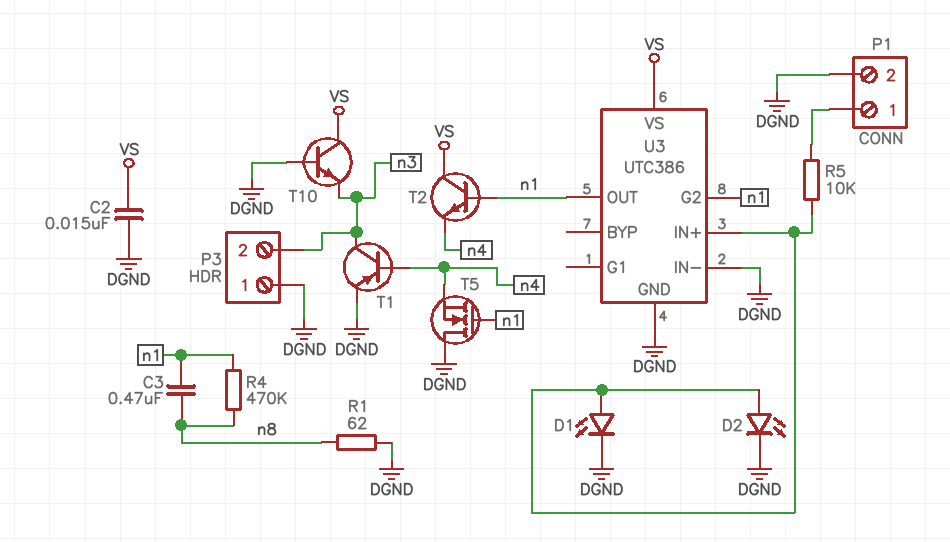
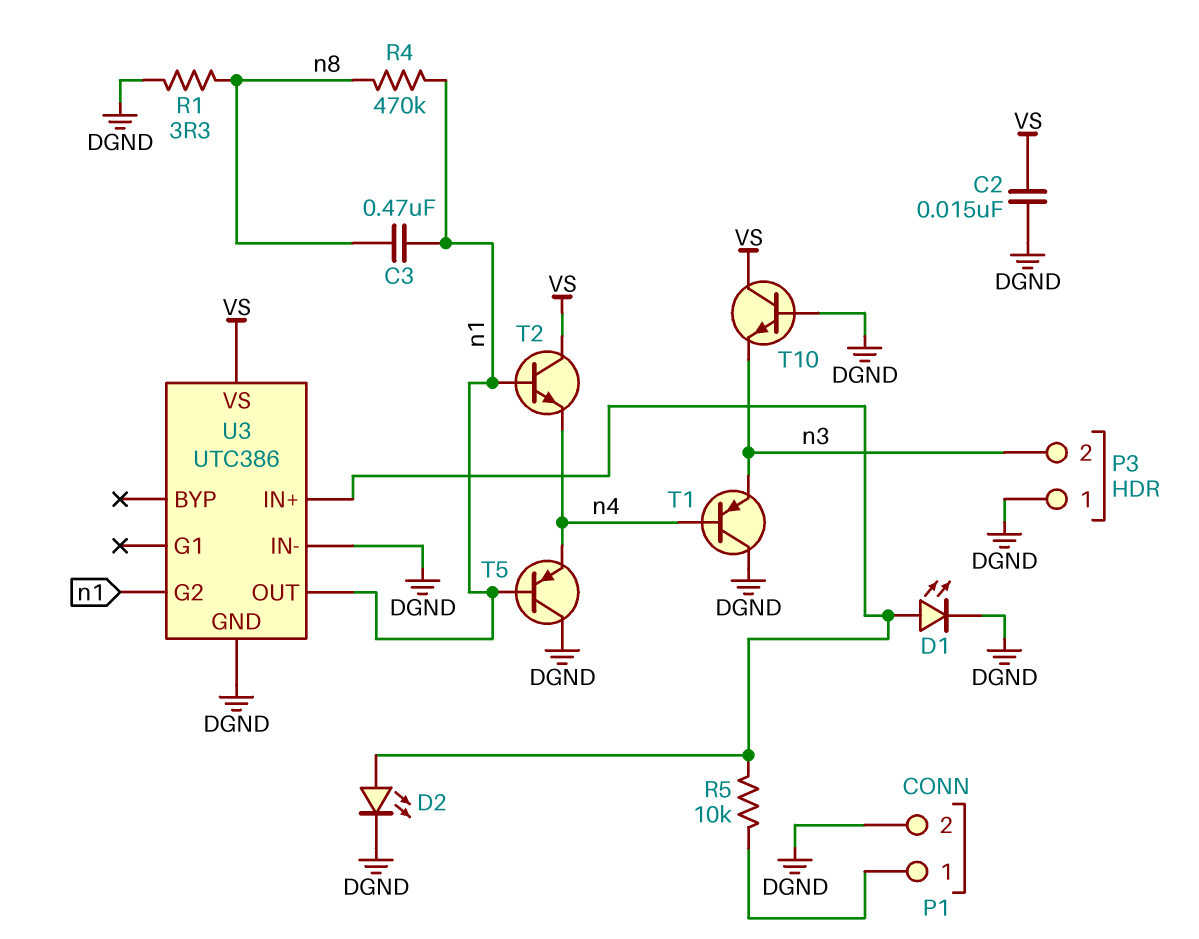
R1: 62 (DGND, n8) -> 3.3 (DGND, n8)
T1: PNP (B n4, C n3, E DGND) -> PNP (B n4, C DGND, E n3)
T5: NMOS (G n1, D DGND, S n4) -> PNP (B n1, C DGND, E n4)

